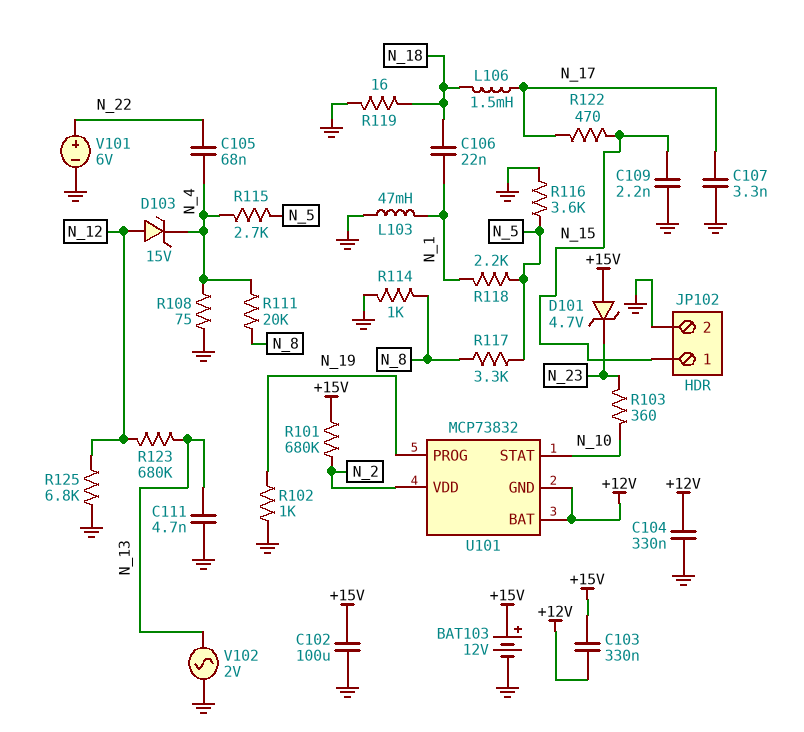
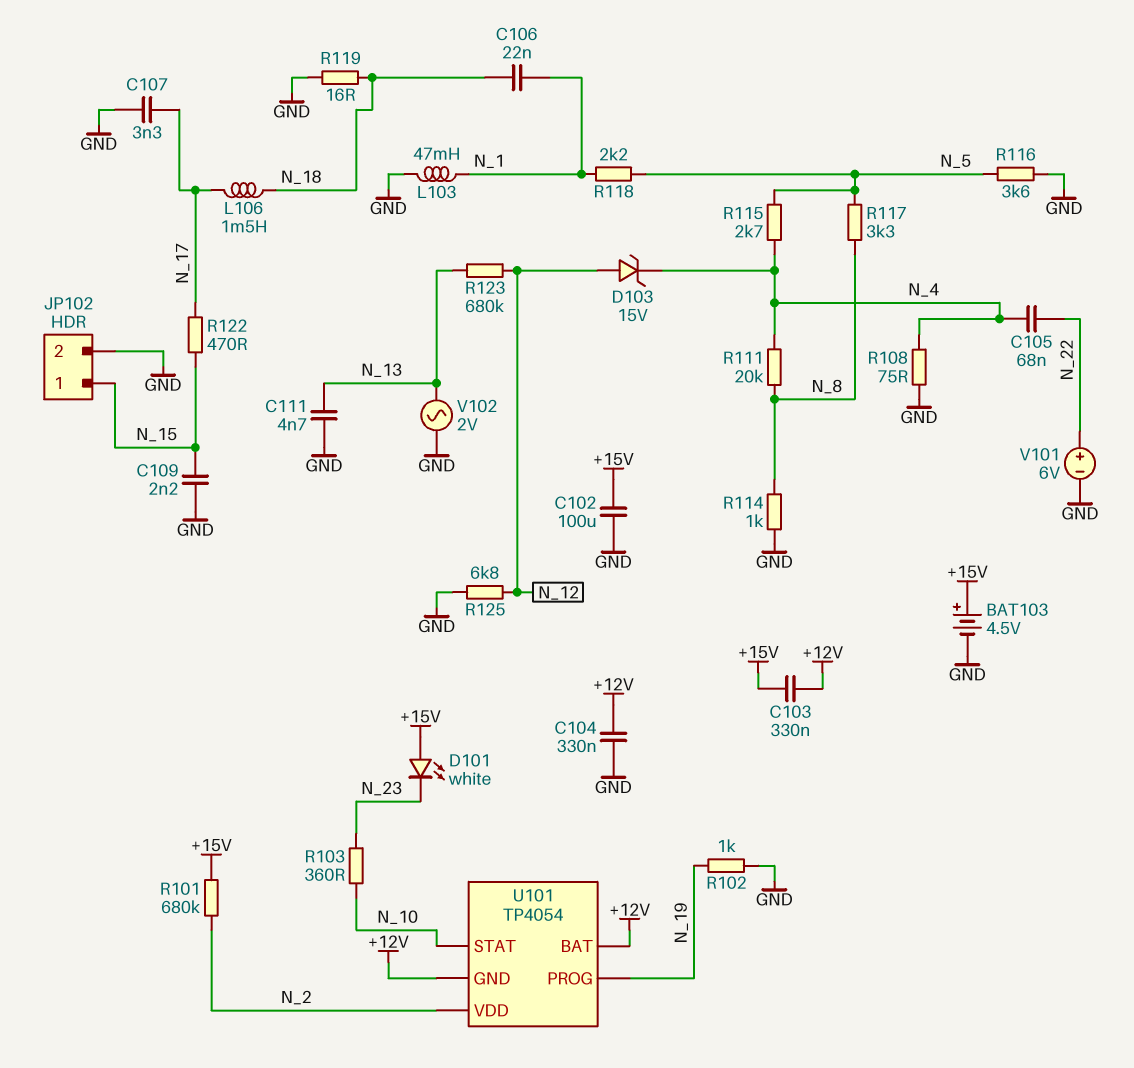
BAT103: 12V (plus +15V, minus GND) -> 4.5V (plus +15V, minus GND)
D101: zener 4.7V (A +15V, K N_23) -> LED white (A +15V, K N_23)
U101: MCP73832 -> TP4054

